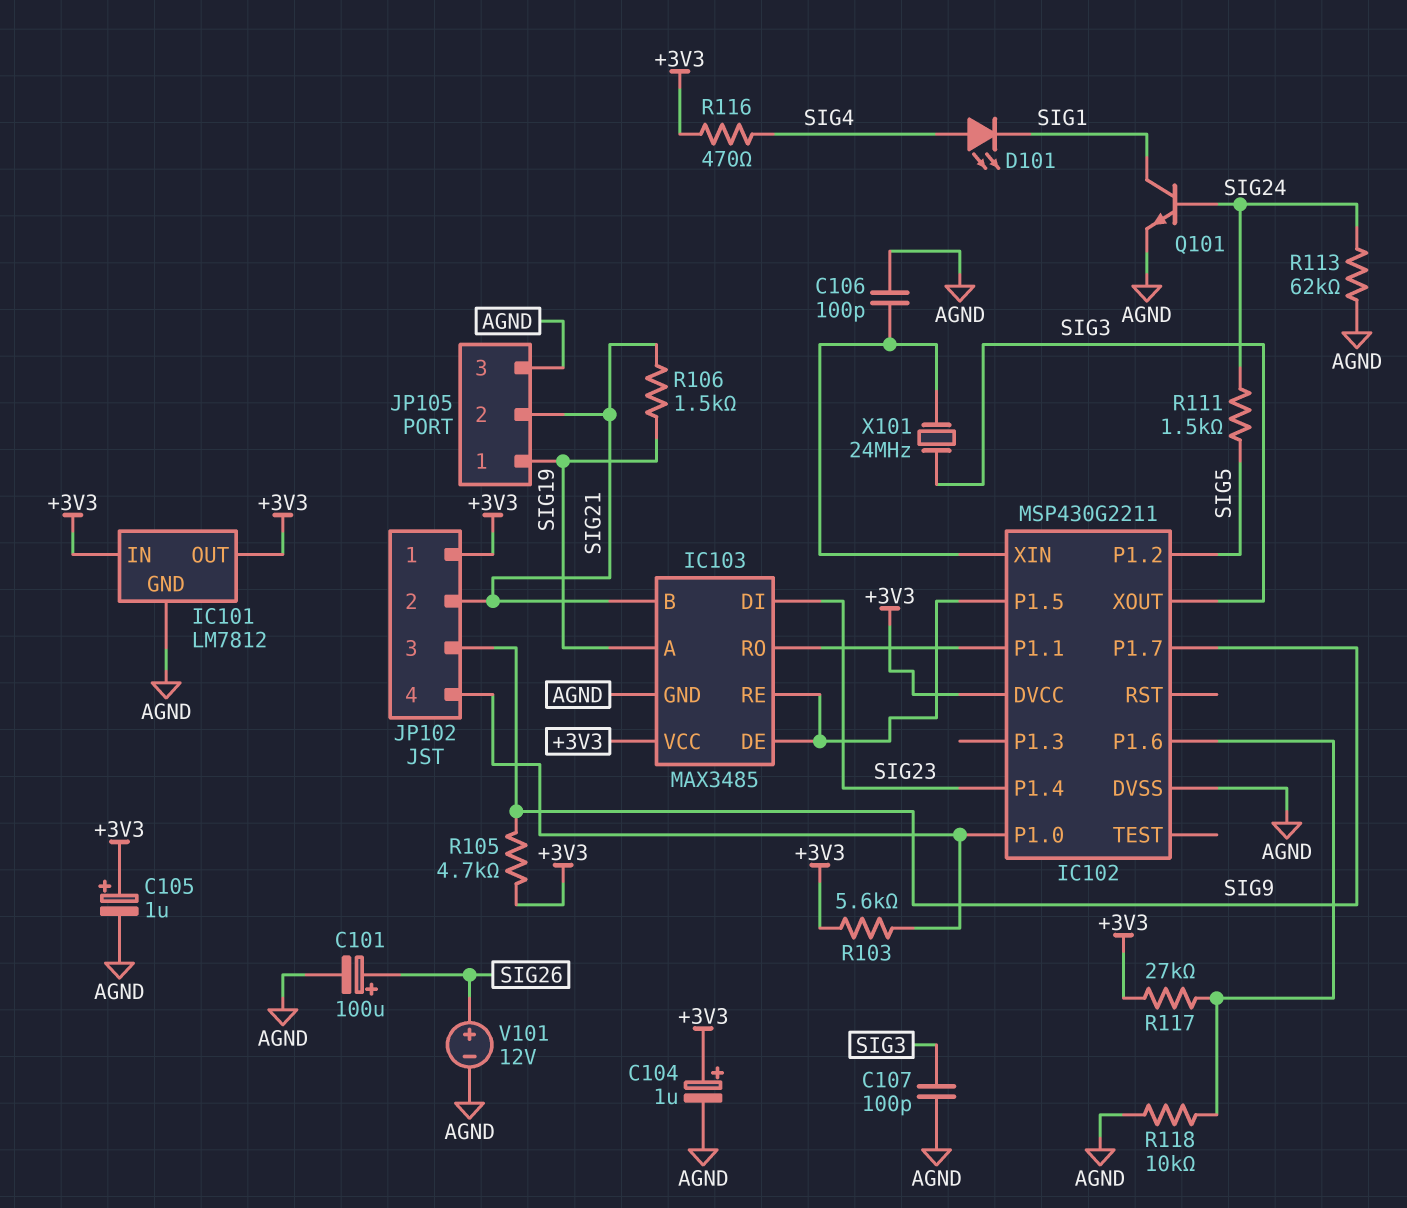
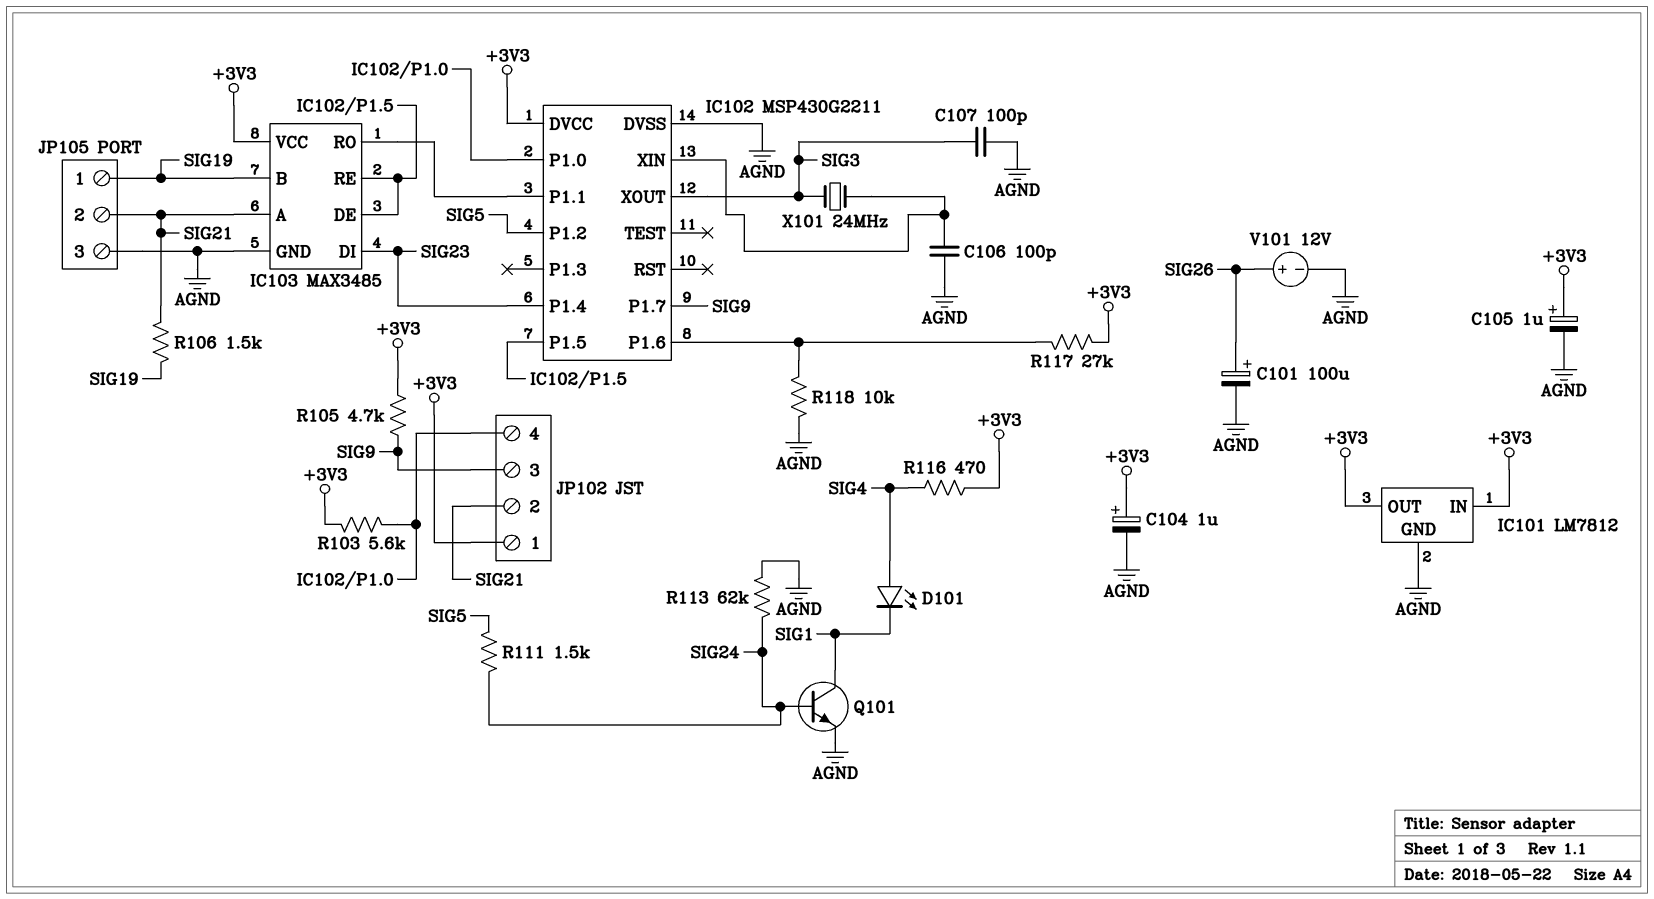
IC103 pin A: SIG19 -> SIG21
IC103 pin B: SIG21 -> SIG19

